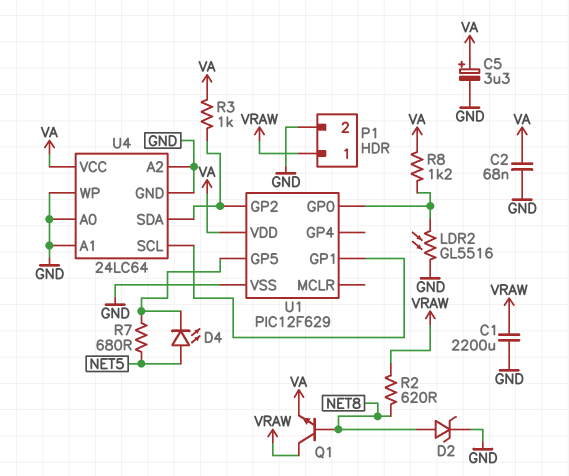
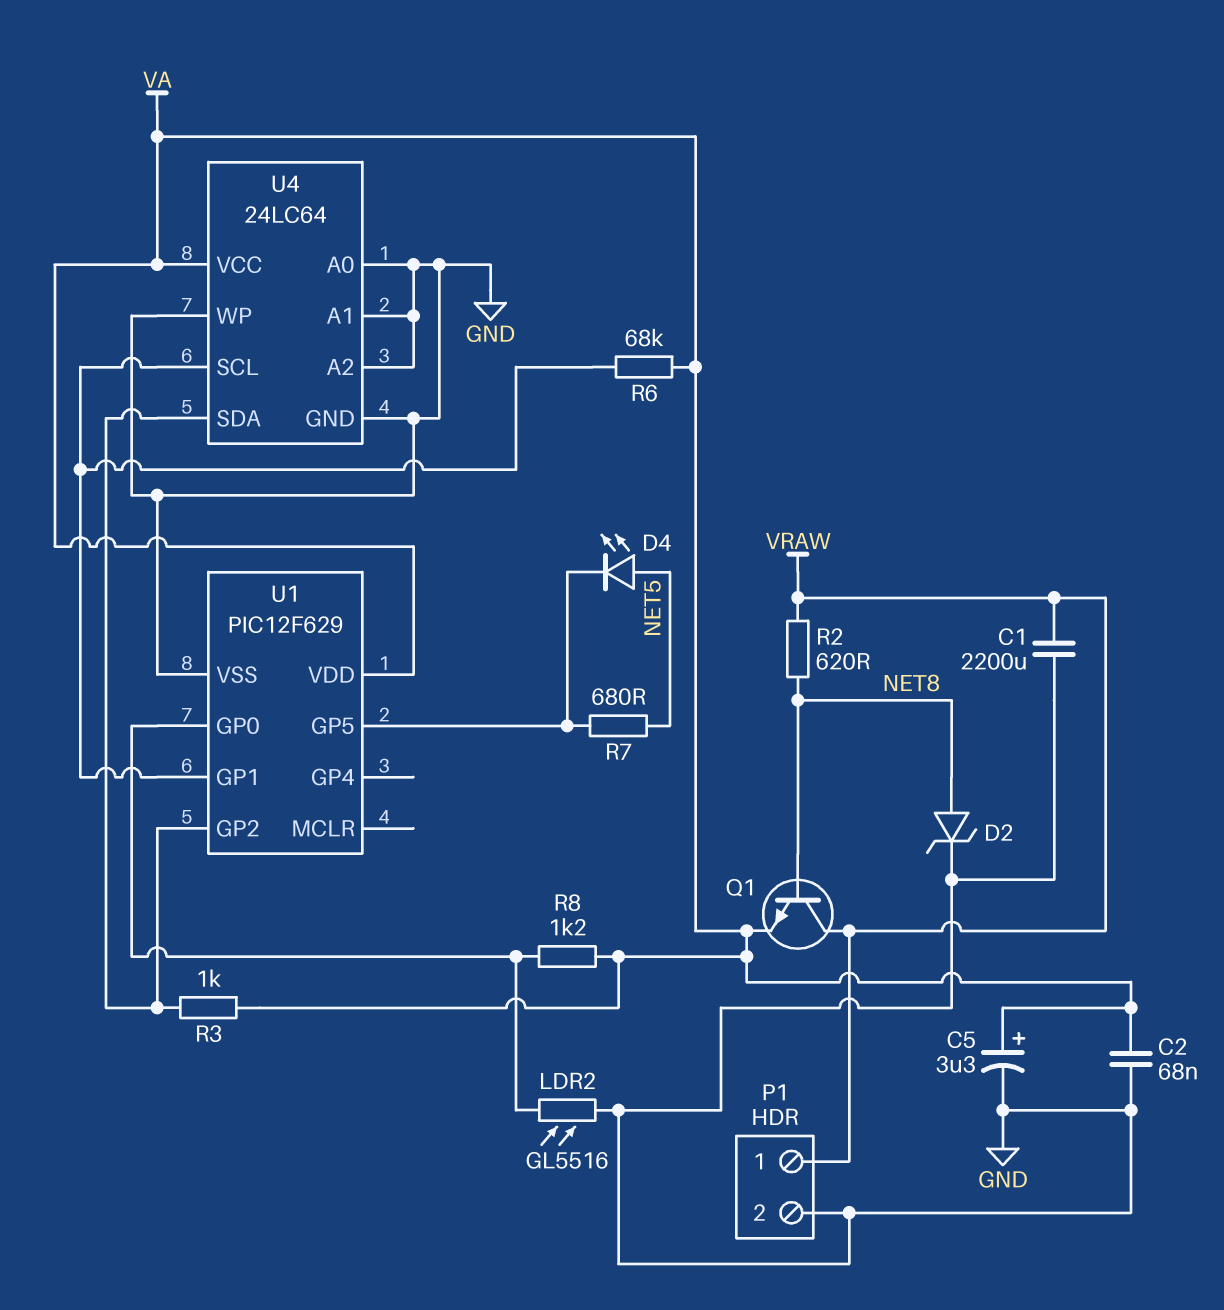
R6: none -> 68k (U1/GP1, VA)

